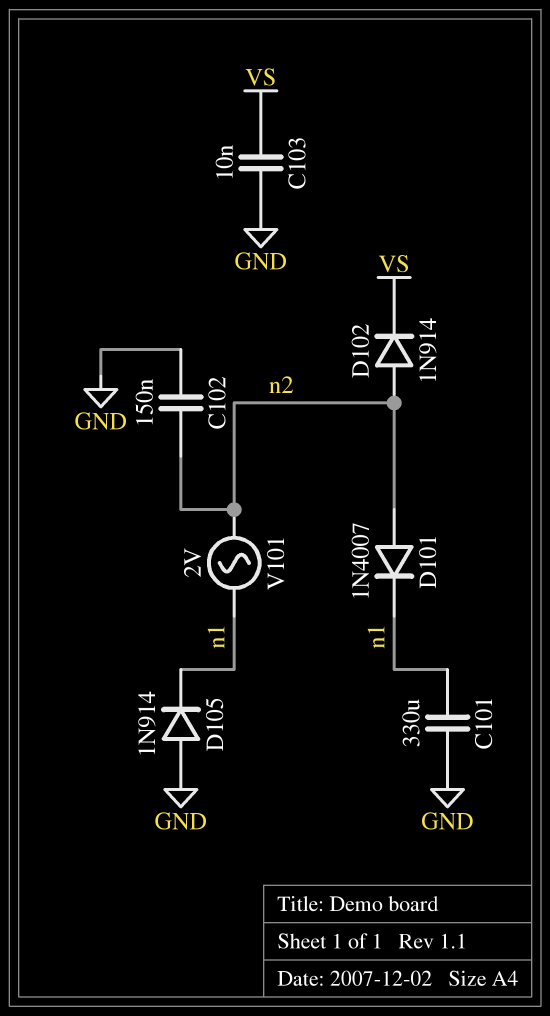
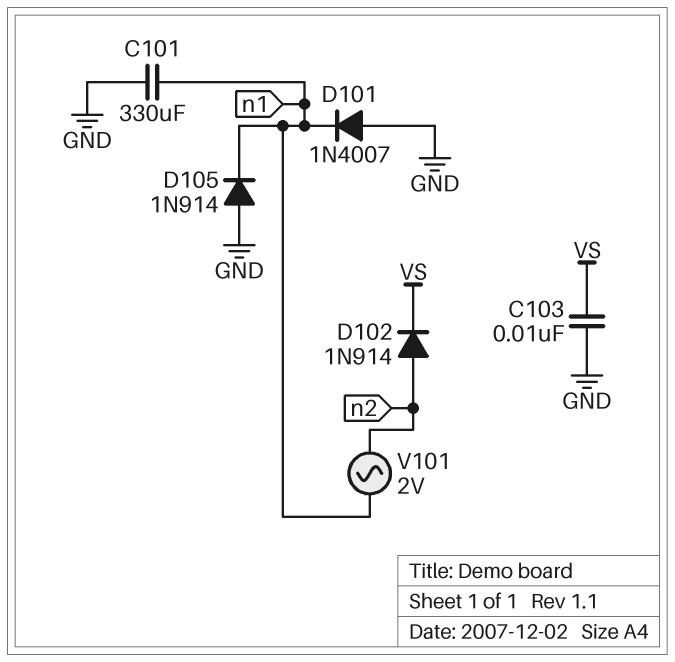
C102: 150nF (GND, n2) -> none
D101: diode 1N4007 (A n2, K n1) -> diode 1N4007 (A GND, K n1)

